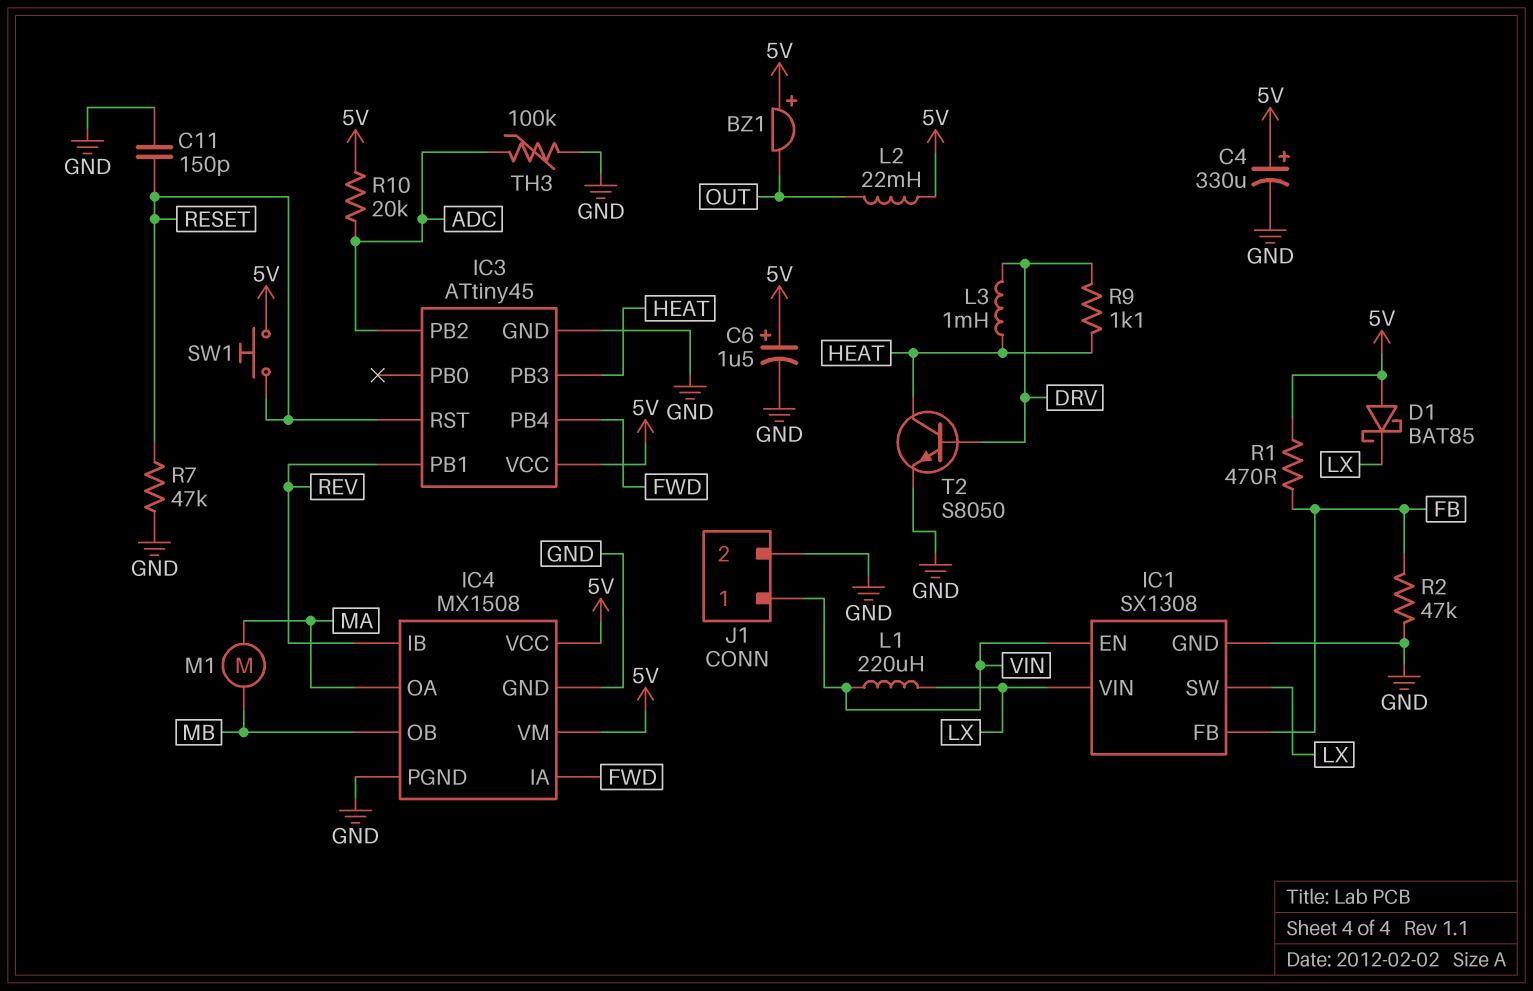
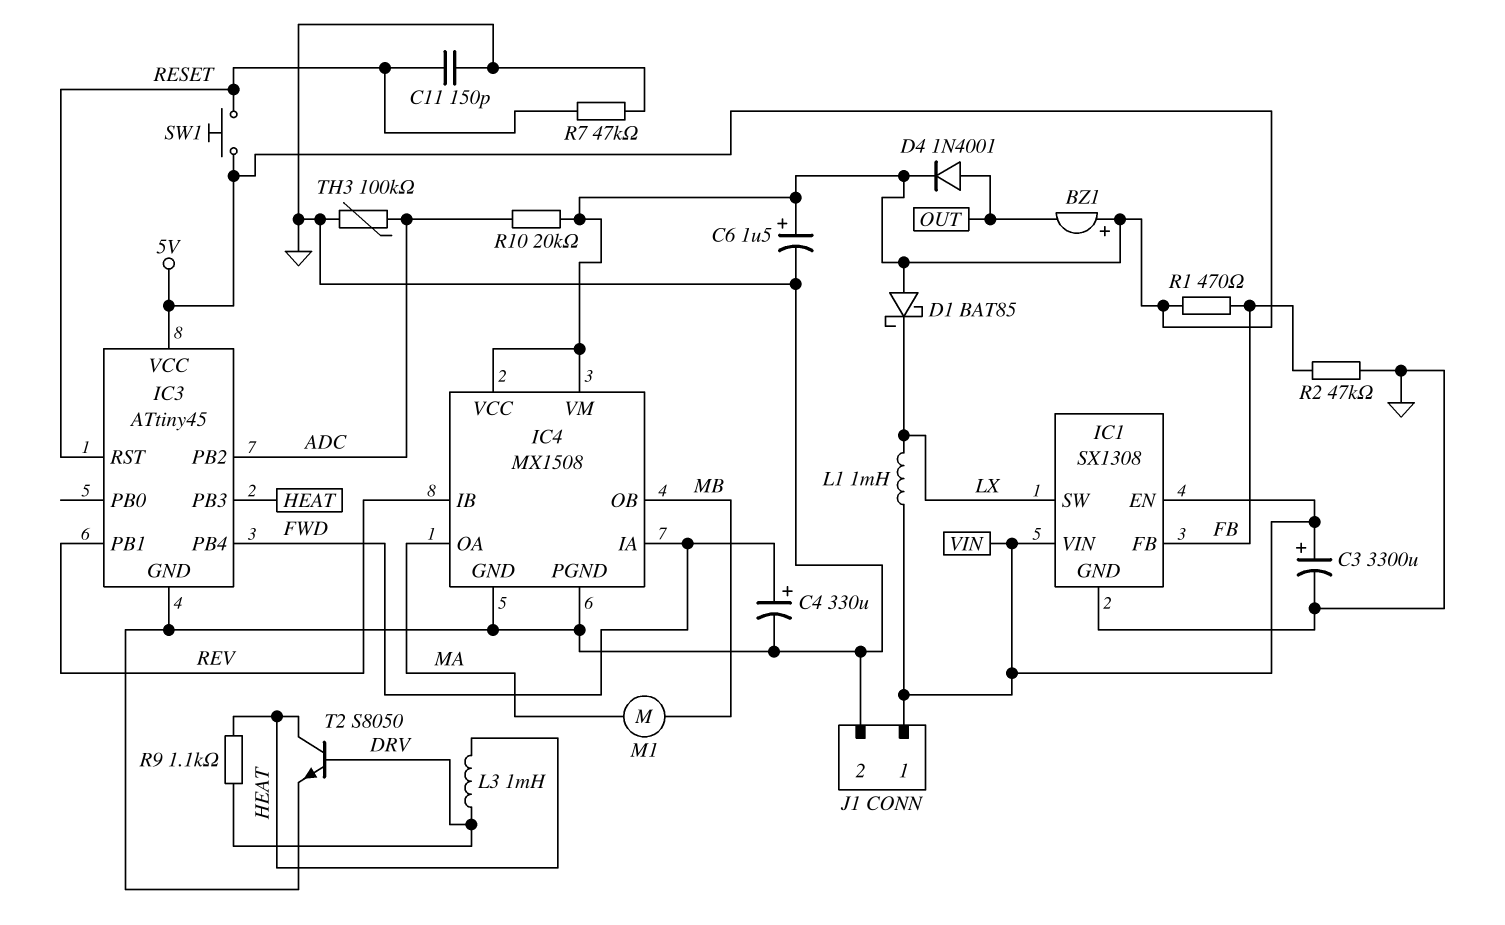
C3: none -> 3300uF (plus VIN, minus GND)
C4: 330uF (plus 5V, minus GND) -> 330uF (plus FWD, minus GND)
D4: none -> diode 1N4001 (A OUT, K 5V)
IC1 pin VIN: LX -> VIN
L1: 220uH (LX, VIN) -> 1mH (LX, VIN)
L2: 22mH (5V, OUT) -> none

